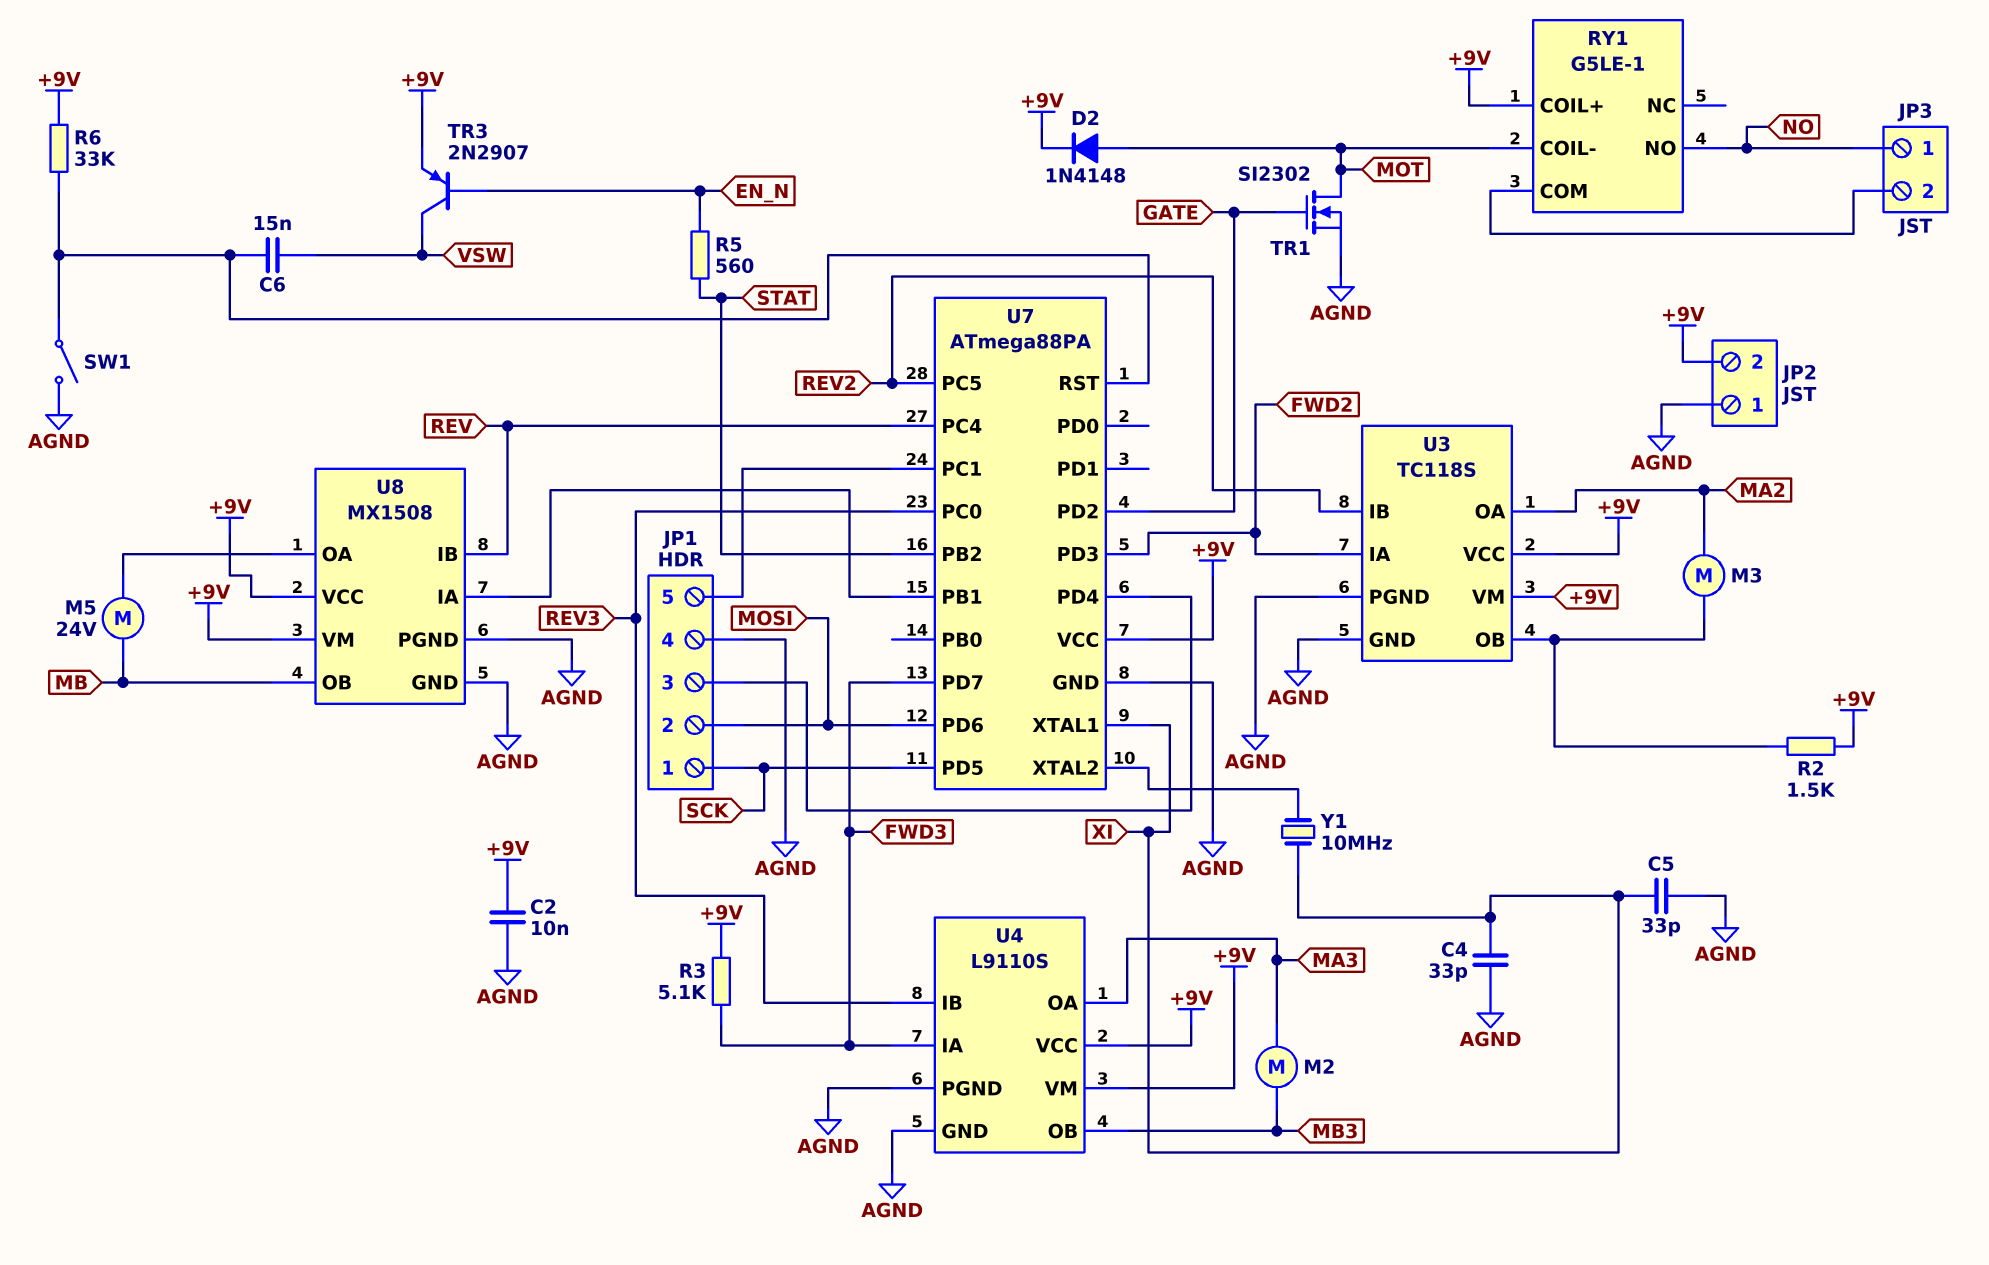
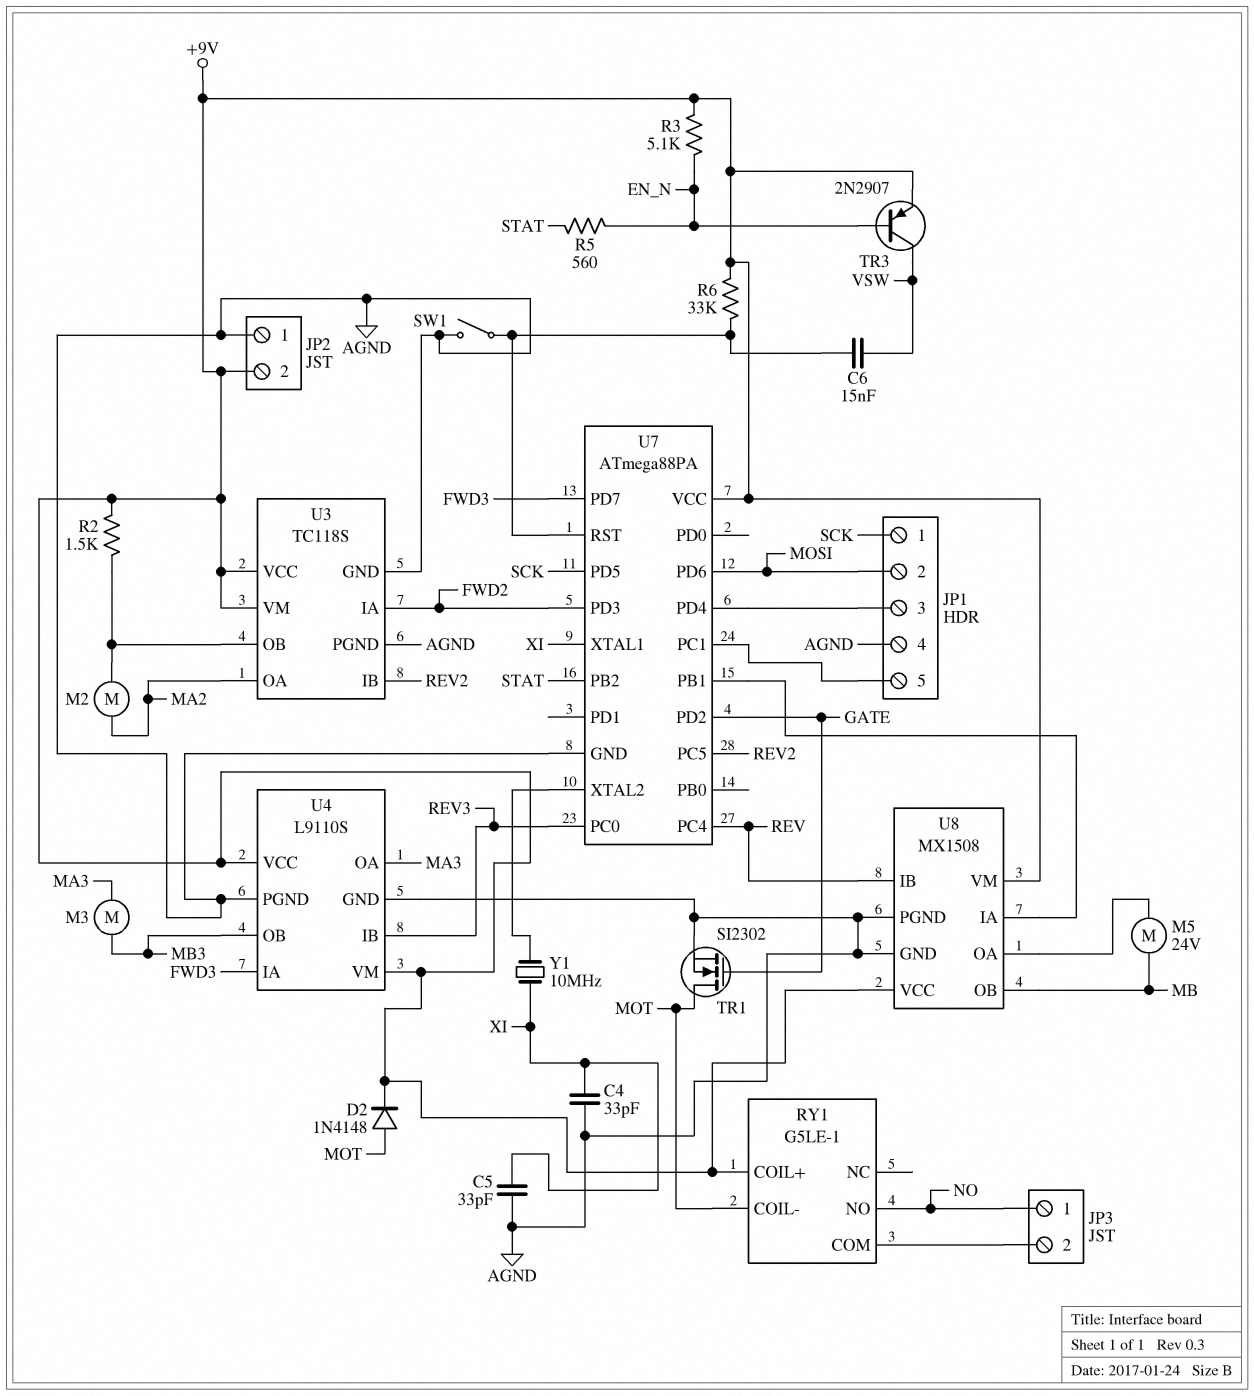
C2: 10nF (+9V, AGND) -> none
M2: motor (MA3, MB3) -> motor (MA2, U3/OB)
M3: motor (MA2, U3/OB) -> motor (MA3, MB3)
R3: 5.1k (+9V, FWD3) -> 5.1k (+9V, EN_N)

